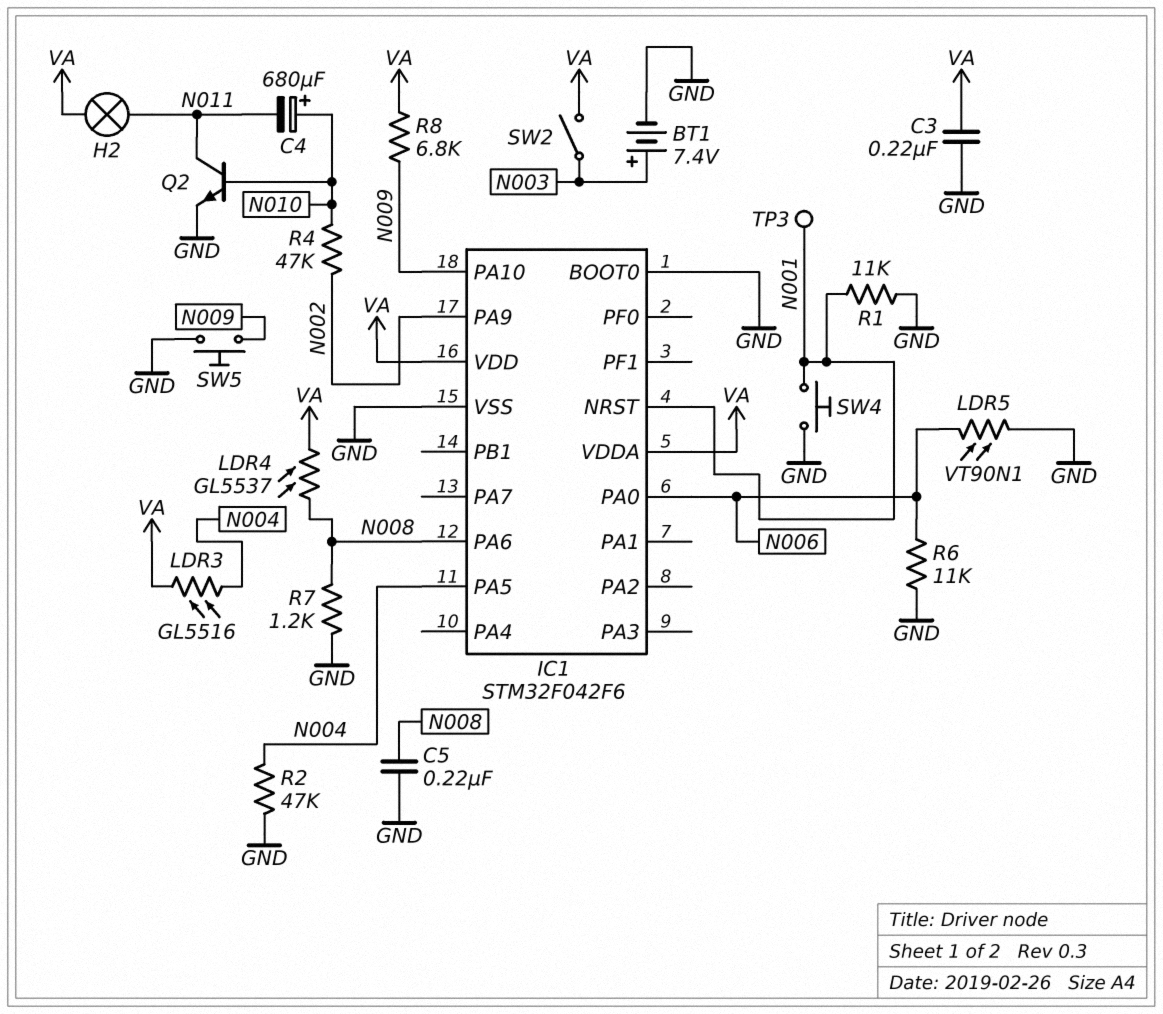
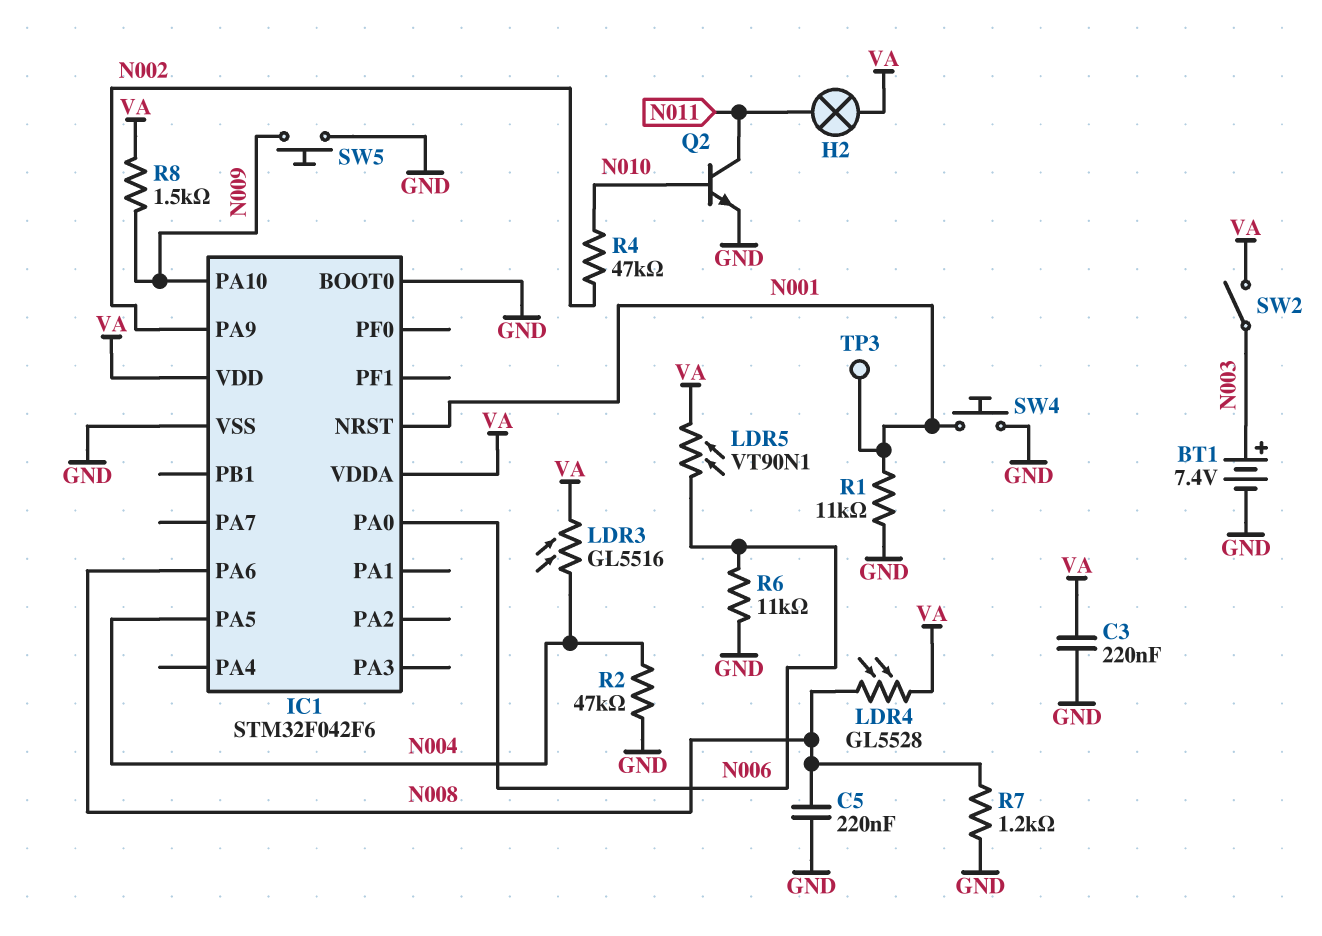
C4: 680uF (plus N010, minus N011) -> none
LDR4: GL5537 (N008, VA) -> GL5528 (N008, VA)
LDR5: VT90N1 (GND, N006) -> VT90N1 (N006, VA)
R8: 6.8k (N009, VA) -> 1.5k (N009, VA)

